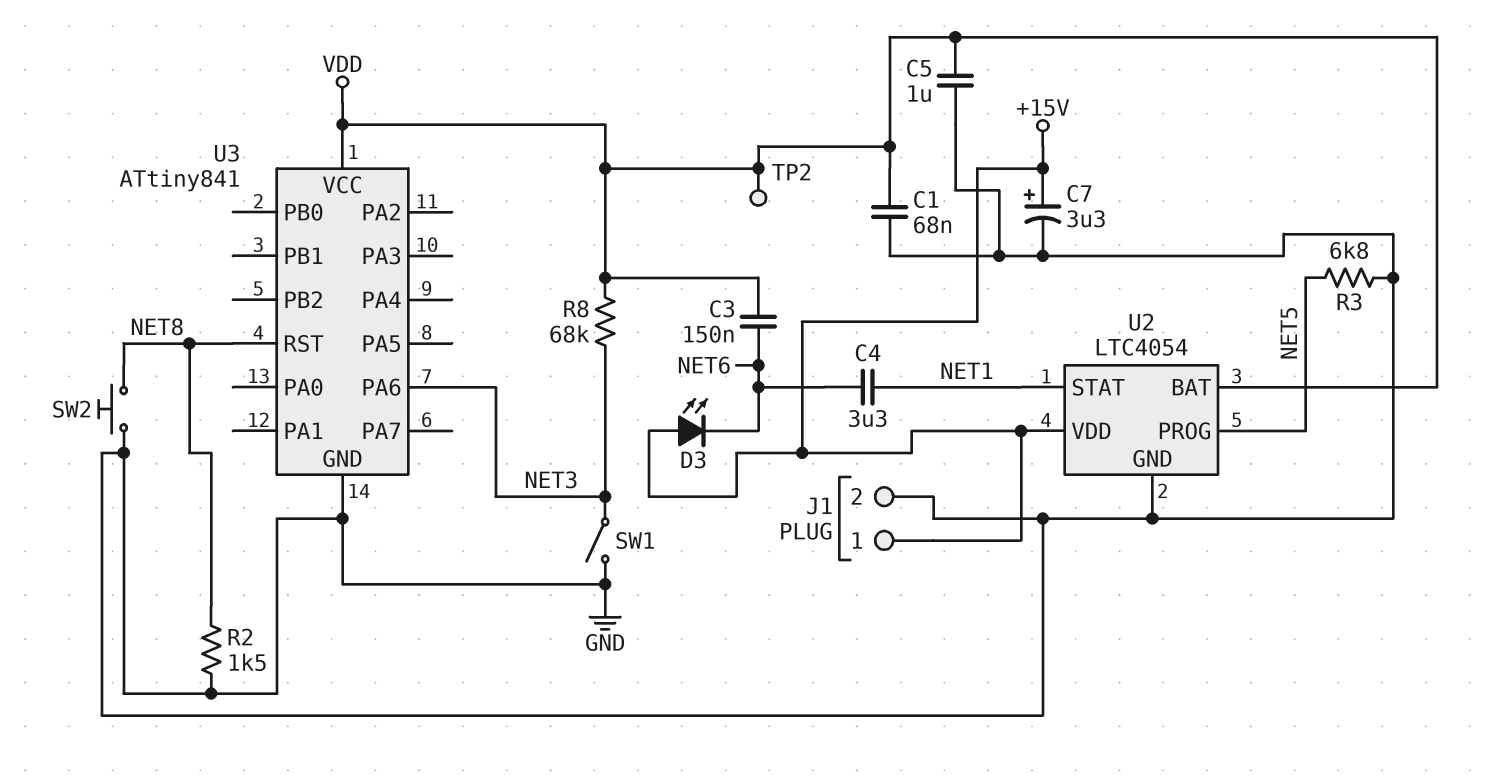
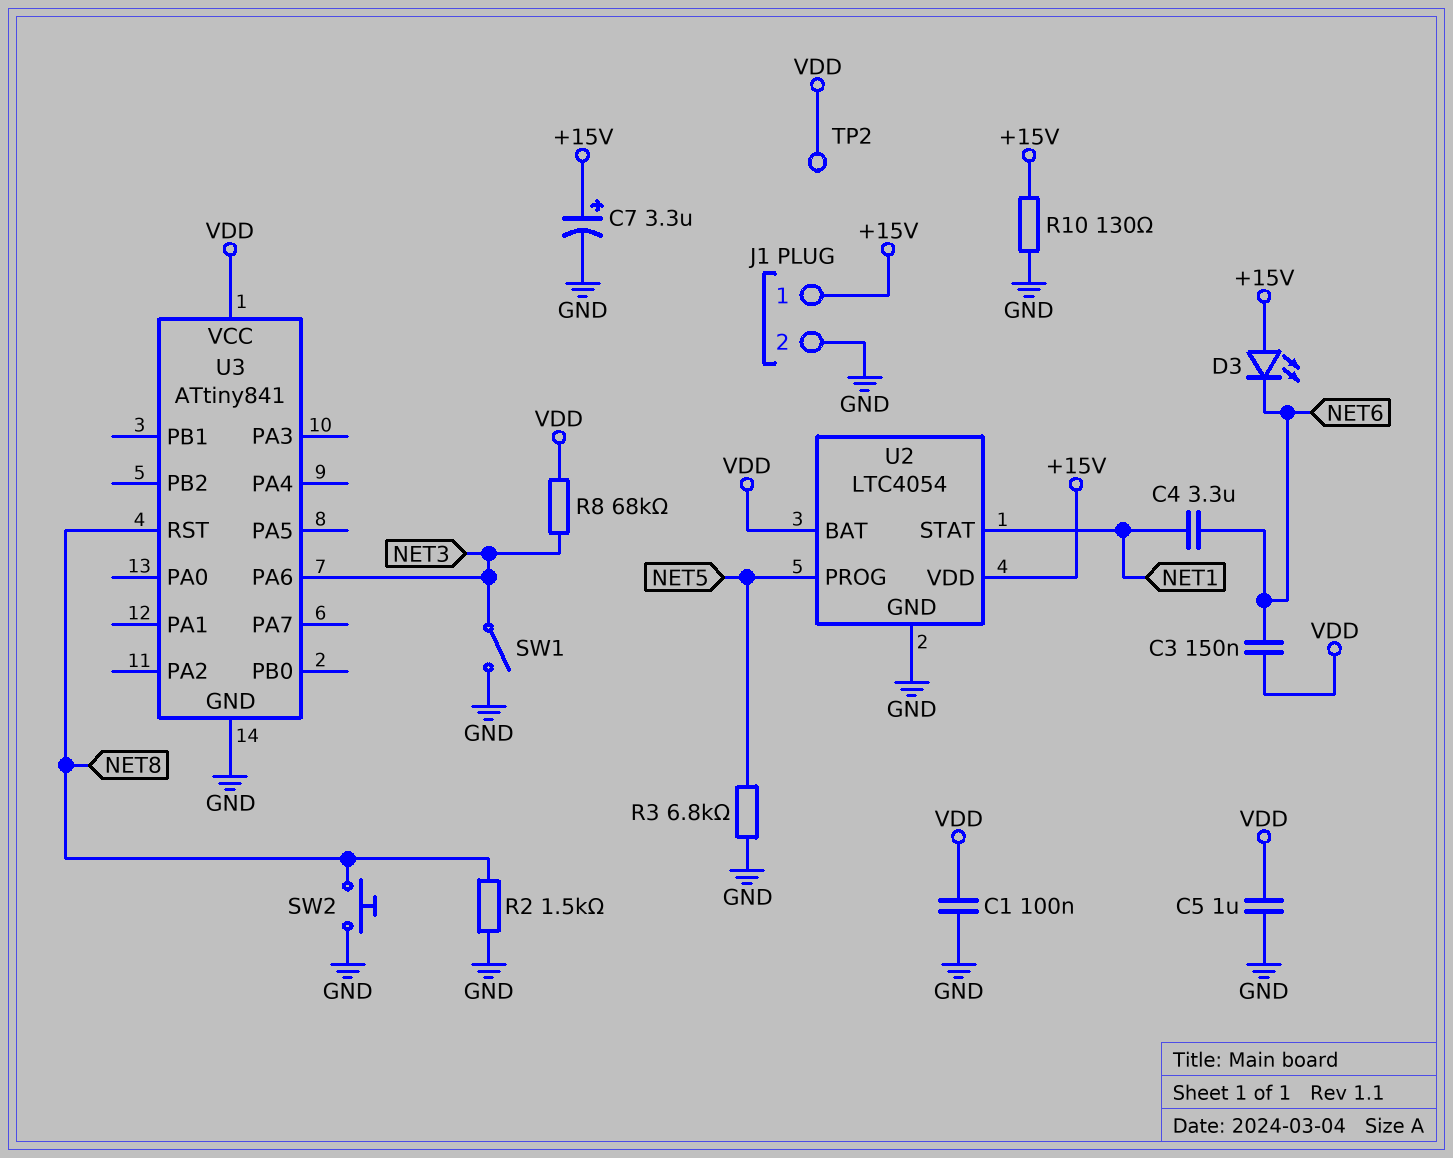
C1: 68nF (GND, VDD) -> 100nF (GND, VDD)
R10: none -> 130 (+15V, GND)

